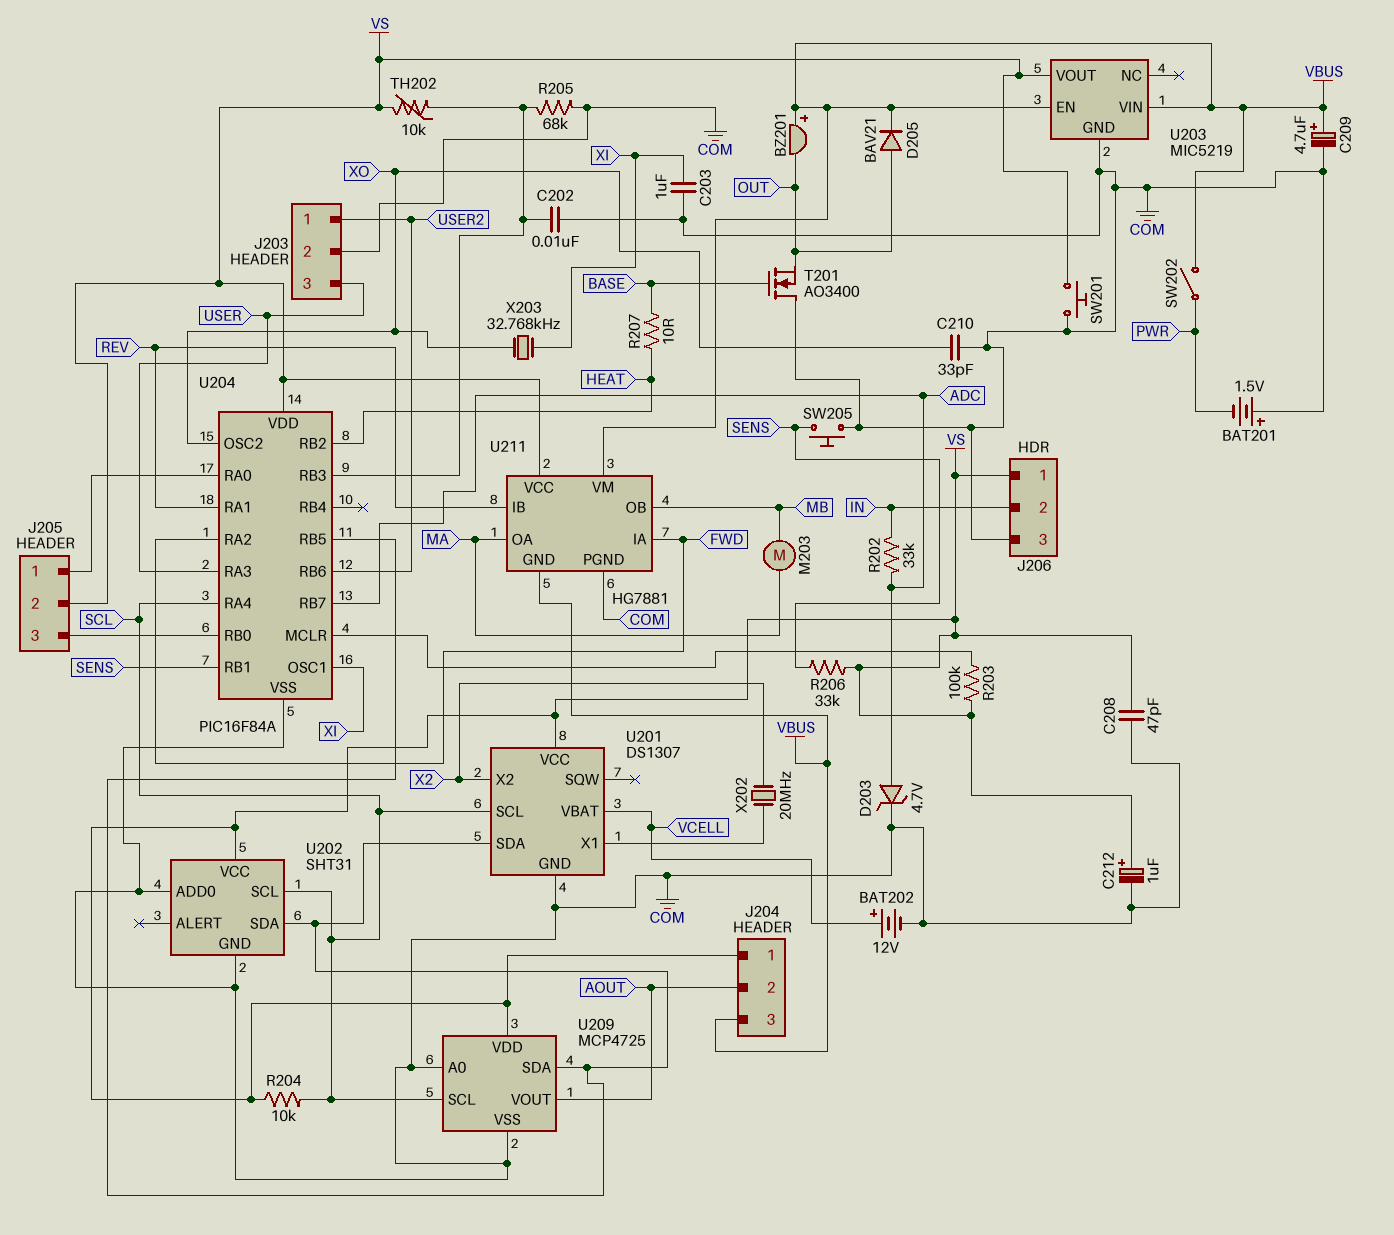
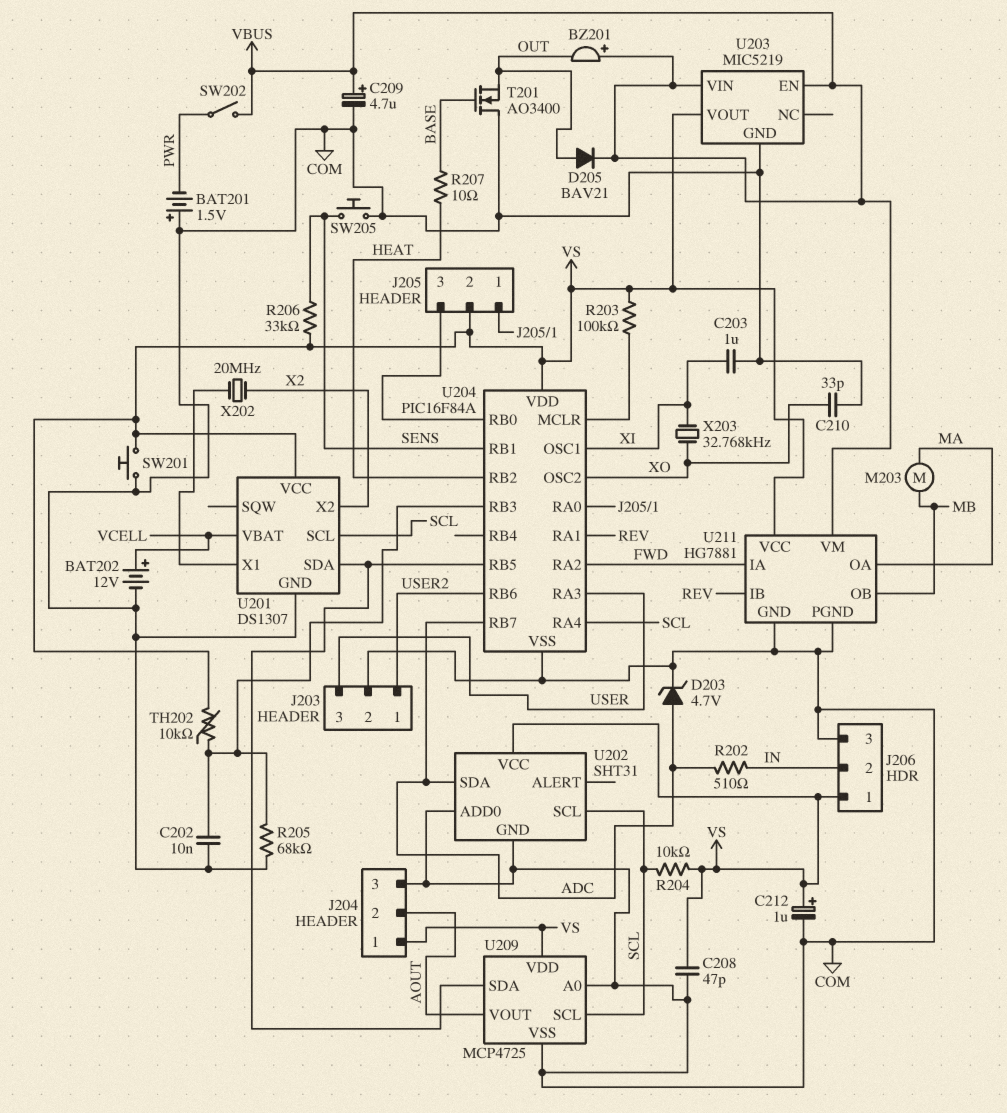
J204 pin 3: VBUS -> COM
R202: 33k (ADC, IN) -> 510 (ADC, IN)
U202 pin SDA: U201/SDA -> ADC
U211 pin GND: VBUS -> COM

